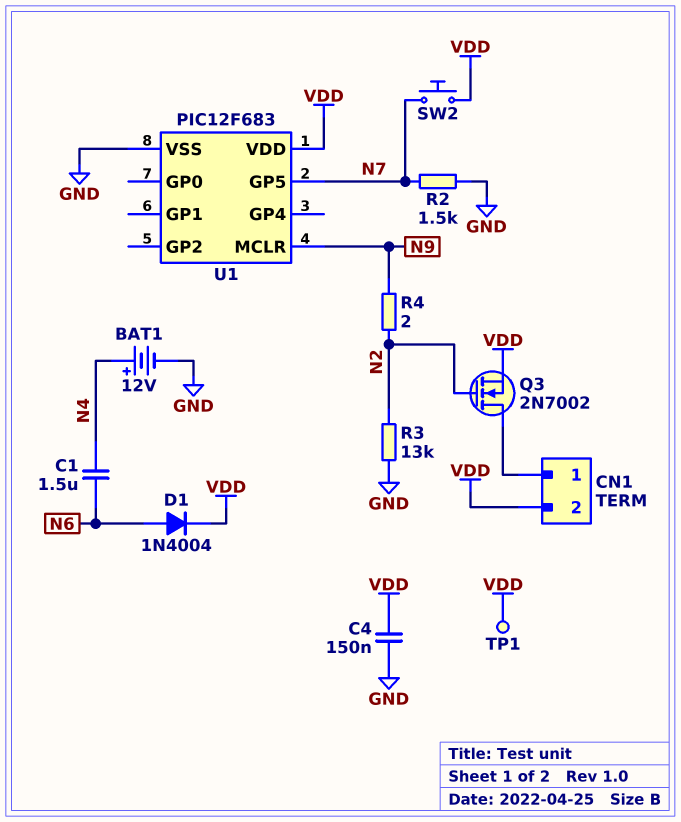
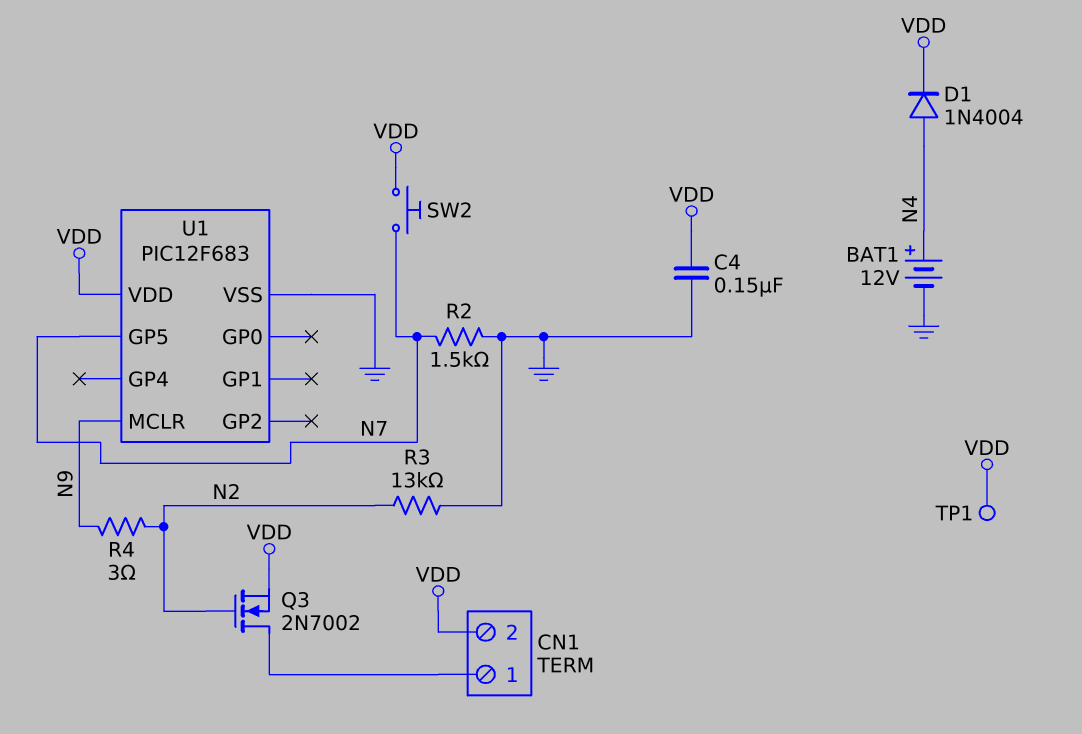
C1: 1.5uF (N4, N6) -> none
D1: diode 1N4004 (A N6, K VDD) -> diode 1N4004 (A N4, K VDD)
R4: 2 (N2, N9) -> 3 (N2, N9)

